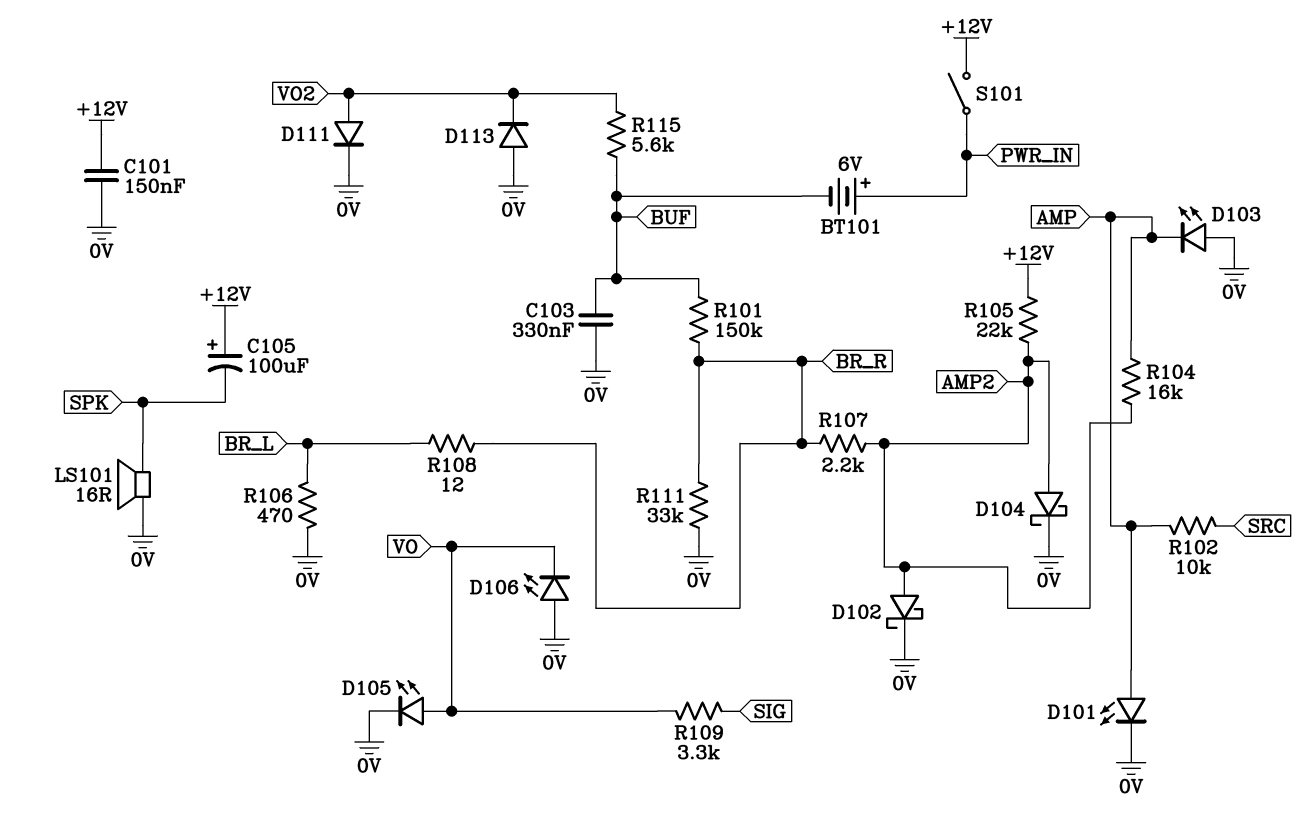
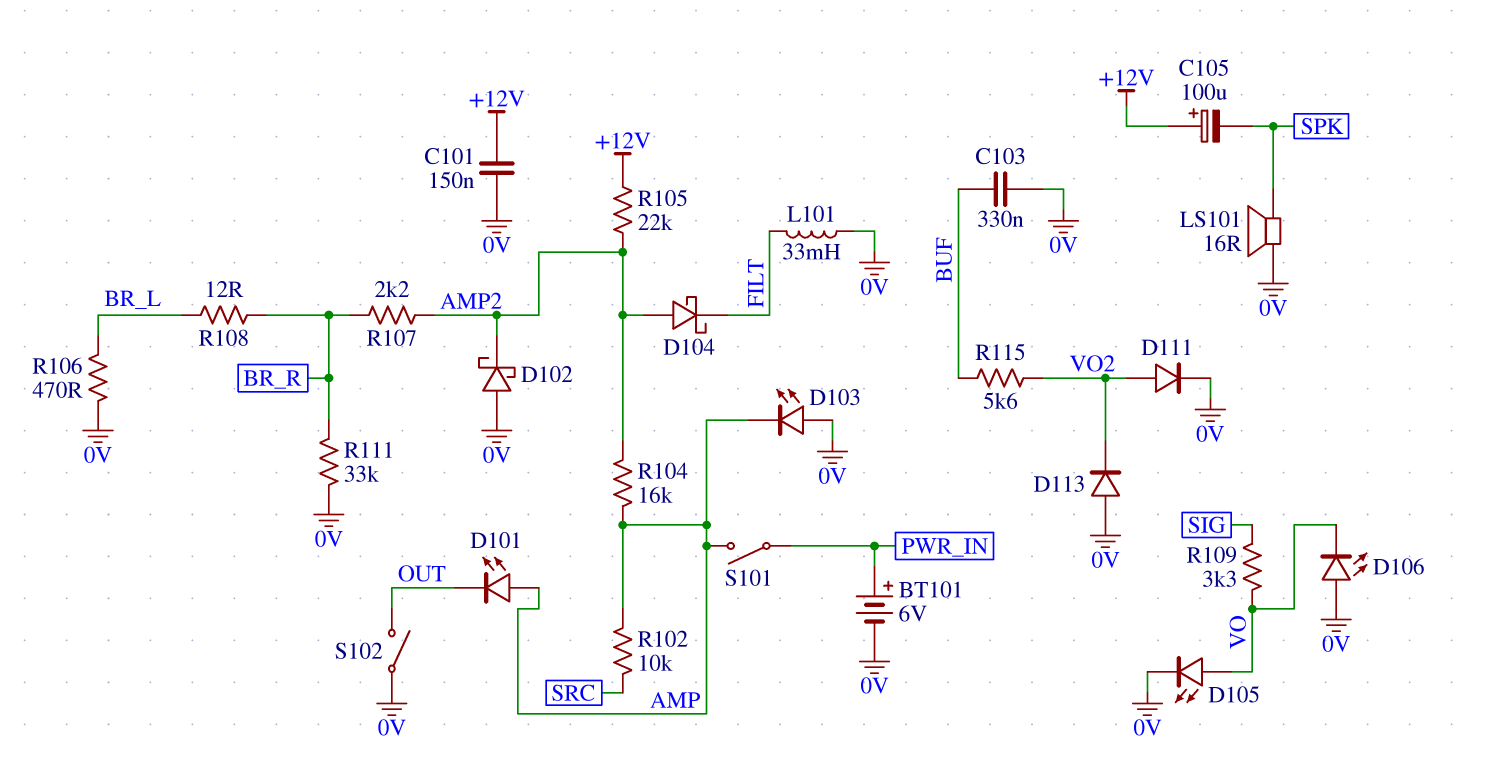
BT101: 6V (plus PWR_IN, minus BUF) -> 6V (plus PWR_IN, minus 0V)
D101: LED (A AMP, K 0V) -> LED (A AMP, K OUT)
D102: schottky (A AMP2, K 0V) -> schottky (A 0V, K AMP2)
D104: schottky (A AMP2, K 0V) -> schottky (A AMP2, K FILT)
L101: none -> 33mH (0V, FILT)
R101: 150k (BR_R, BUF) -> none
S101: switch (+12V, PWR_IN) -> switch (AMP, PWR_IN)
S102: none -> switch (0V, OUT)

